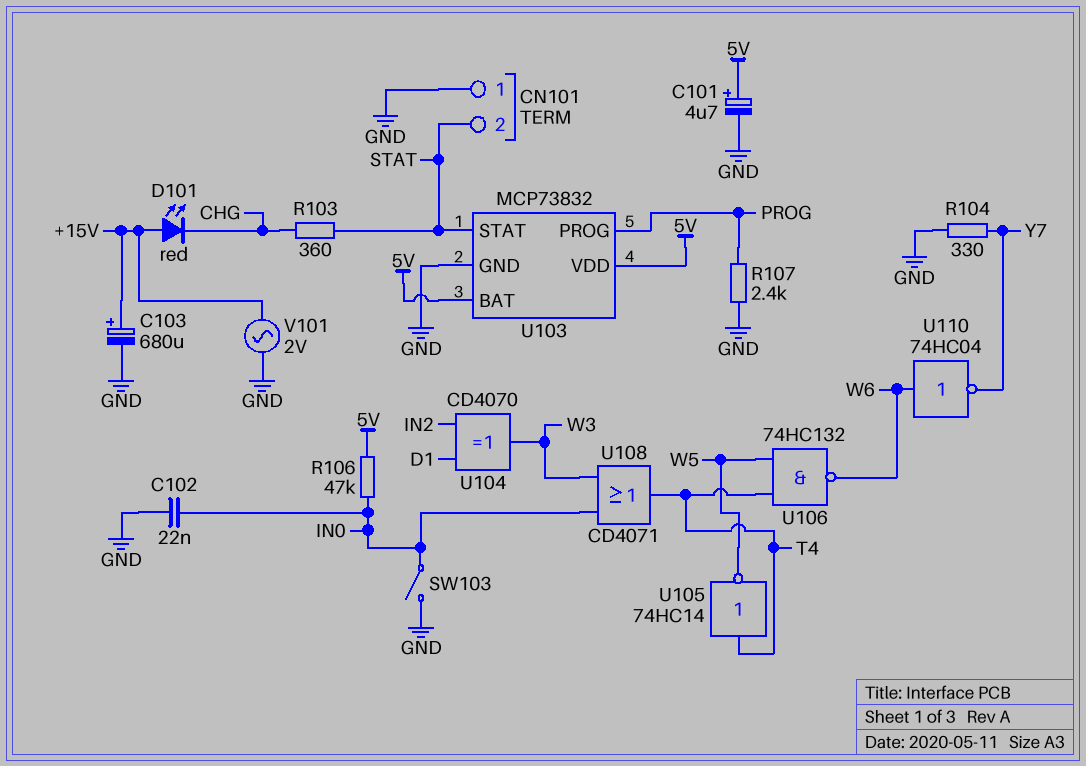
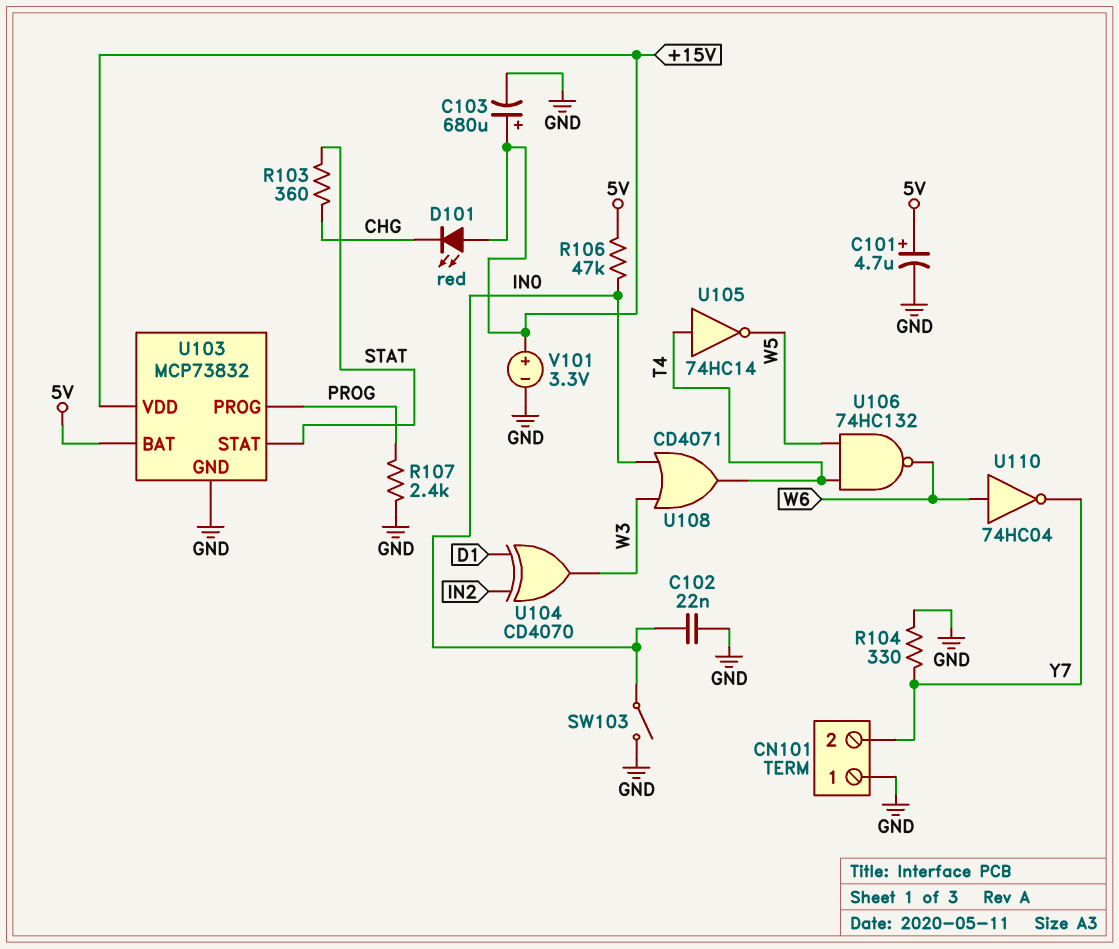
CN101 pin 2: STAT -> Y7
U103 pin VDD: 5V -> +15V
V101: AC 2V (+15V, GND) -> 3.3V (plus +15V, minus GND)

